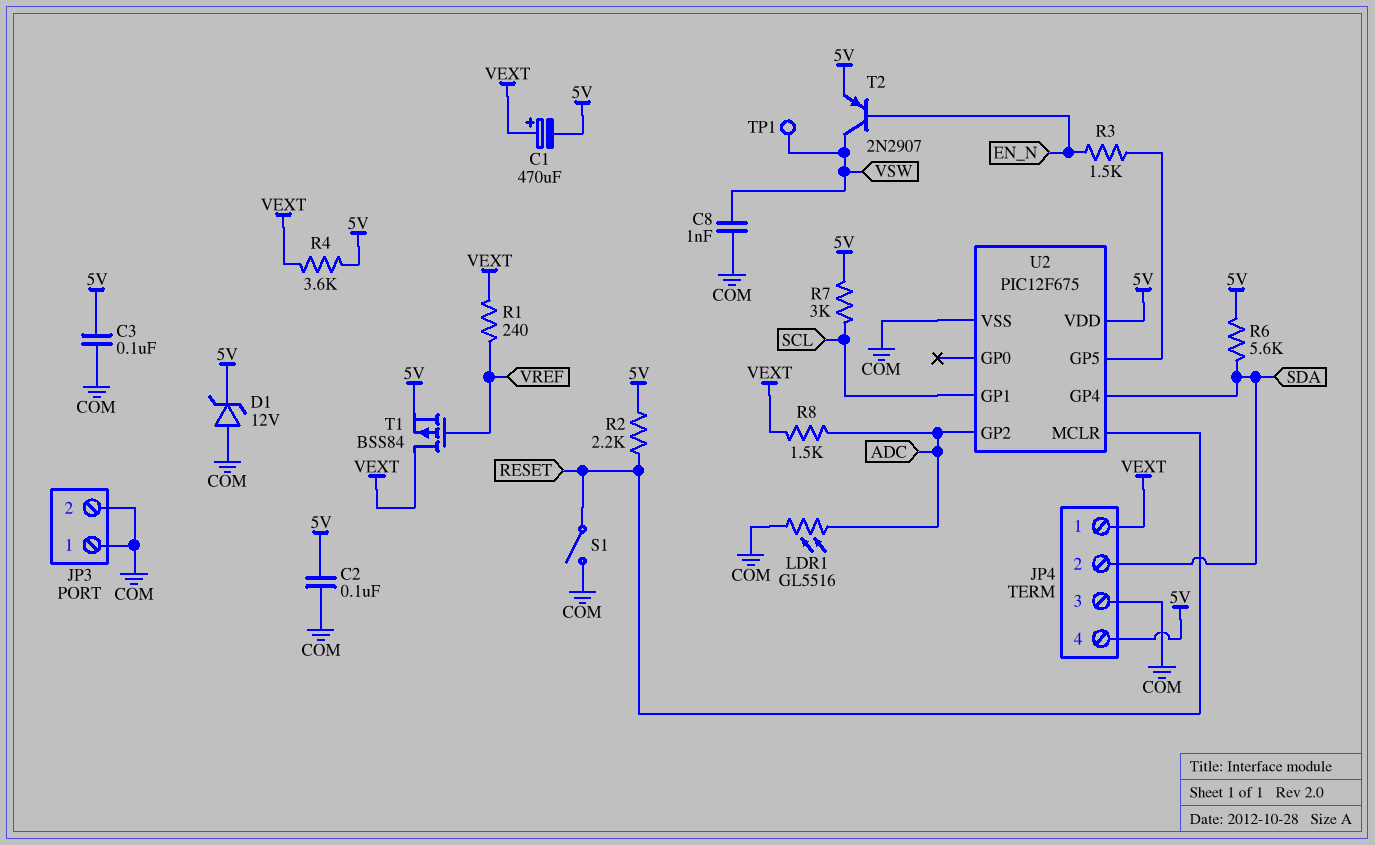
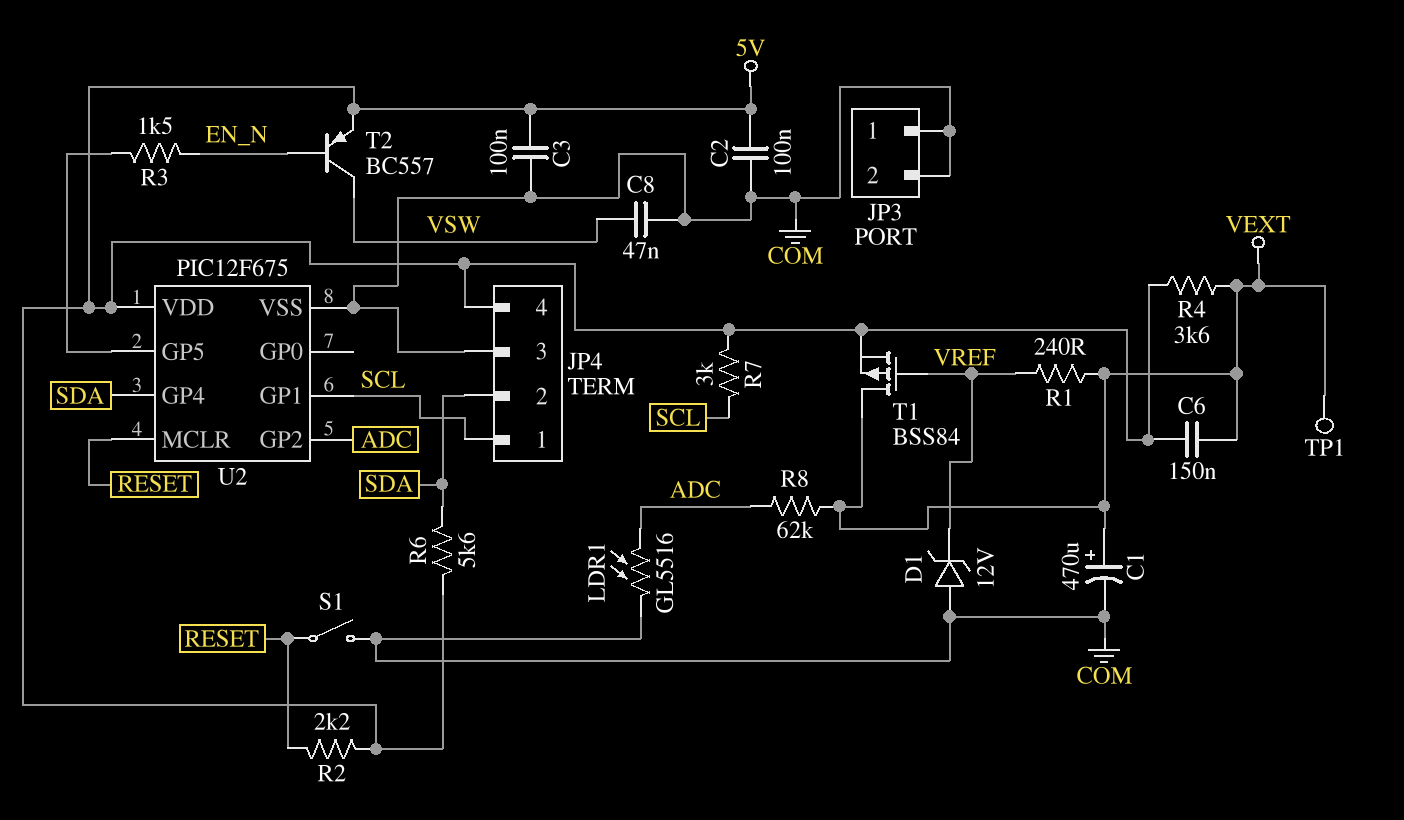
C1: 470uF (plus VEXT, minus 5V) -> 470uF (plus VEXT, minus COM)
C6: none -> 150nF (5V, VEXT)
C8: 1nF (COM, VSW) -> 47nF (COM, VSW)
D1: zener 12V (A COM, K 5V) -> zener 12V (A COM, K VREF)
JP4 pin 1: VEXT -> SCL
R8: 1.5k (ADC, VEXT) -> 62k (ADC, VEXT)
T2: PNP 2N2907 (B EN_N, C VSW, E 5V) -> PNP BC557 (B EN_N, C VSW, E 5V)
TP1: test point (VSW) -> test point (VEXT)

